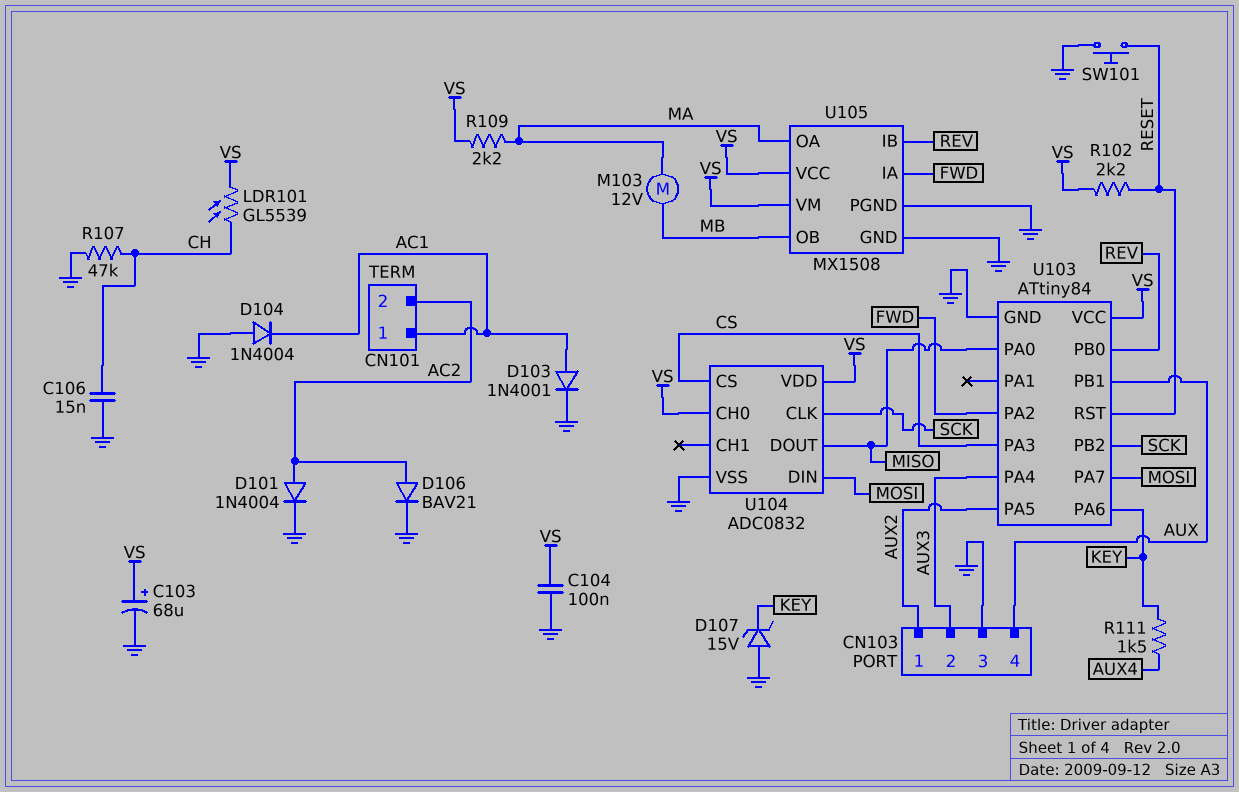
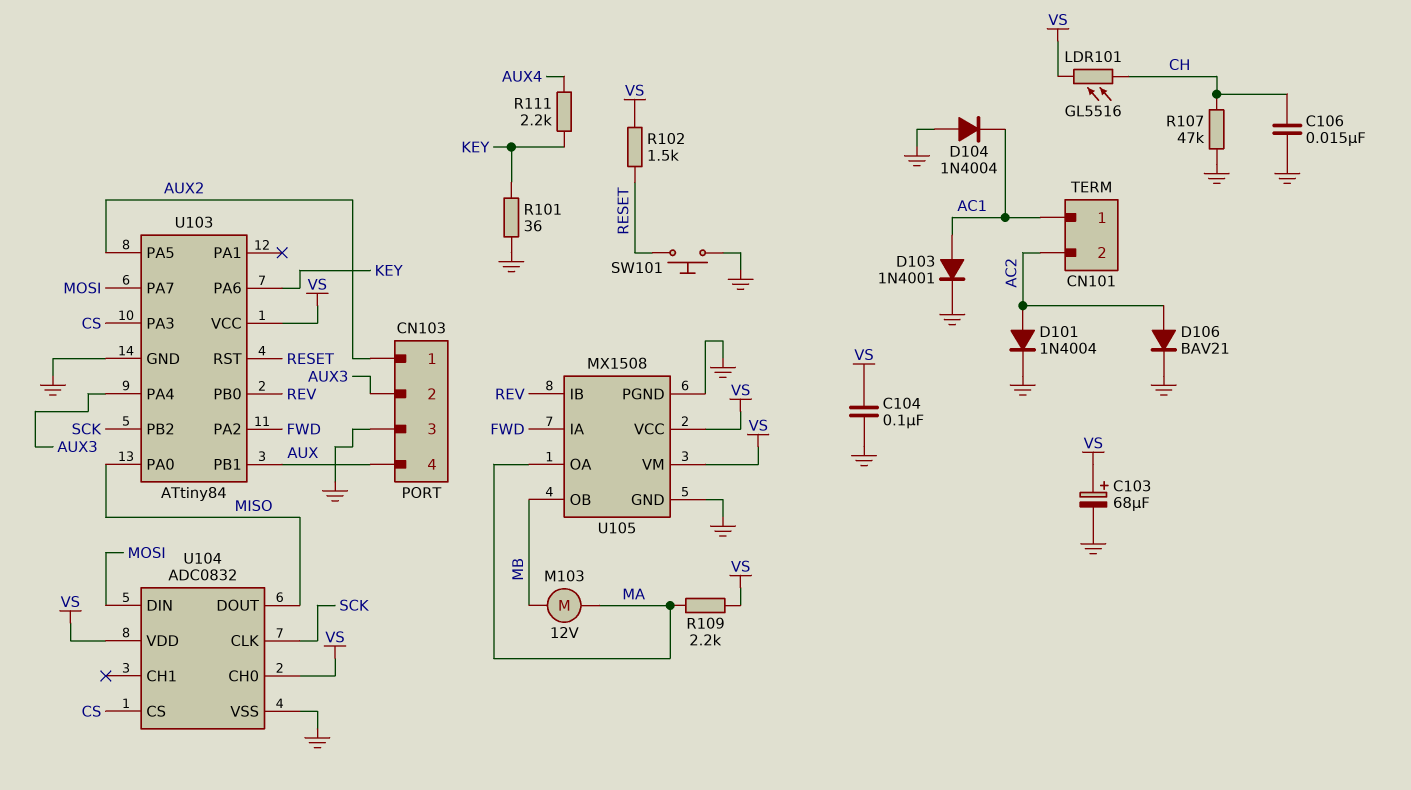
D107: zener 15V (A GND, K KEY) -> none
LDR101: GL5539 (CH, VS) -> GL5516 (CH, VS)
R101: none -> 36 (GND, KEY)
R102: 2.2k (RESET, VS) -> 1.5k (RESET, VS)
R111: 1.5k (AUX4, KEY) -> 2.2k (AUX4, KEY)

